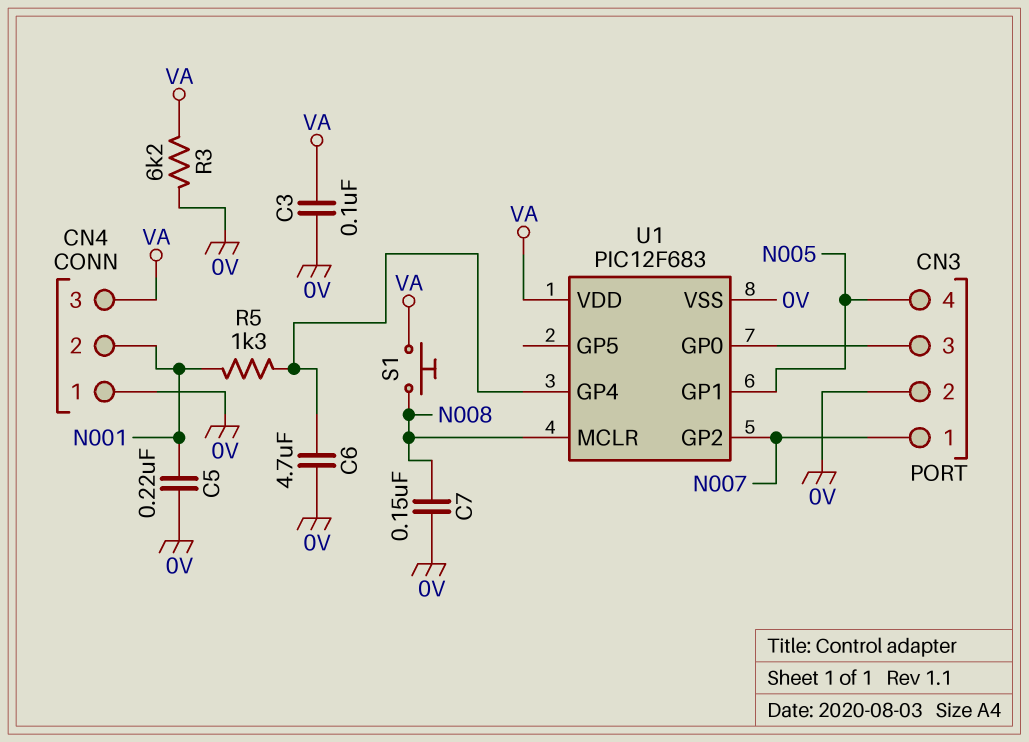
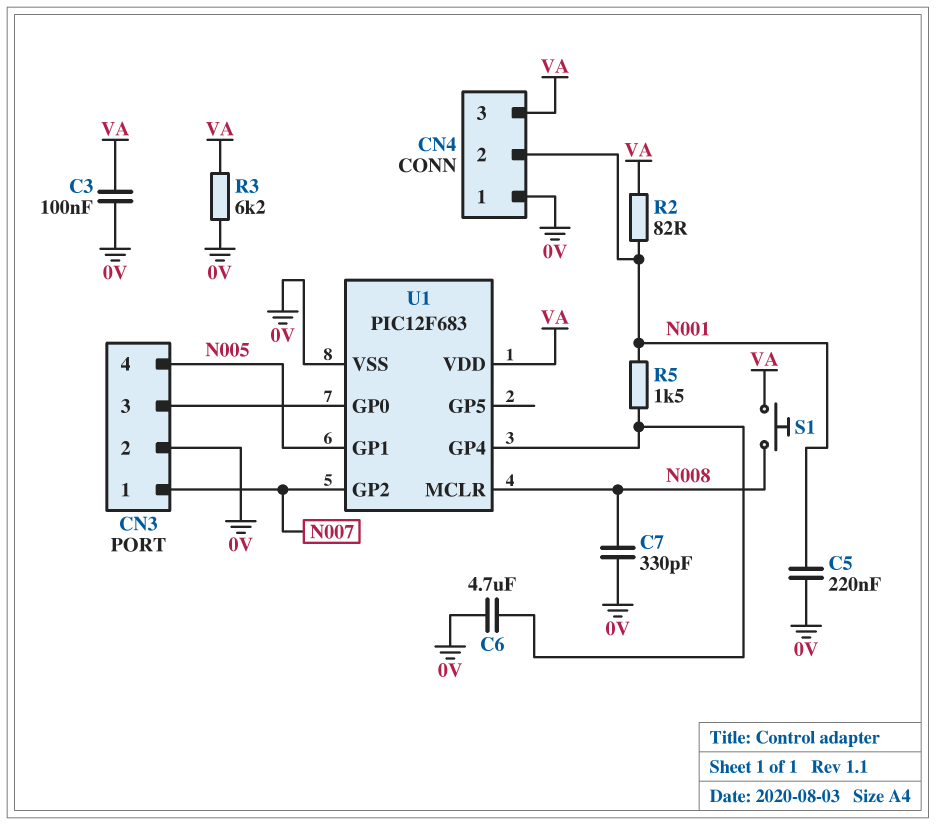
C7: 150nF (0V, N008) -> 330pF (0V, N008)
R2: none -> 82 (N001, VA)
R5: 1.3k (N001, U1/GP4) -> 1.5k (N001, U1/GP4)

